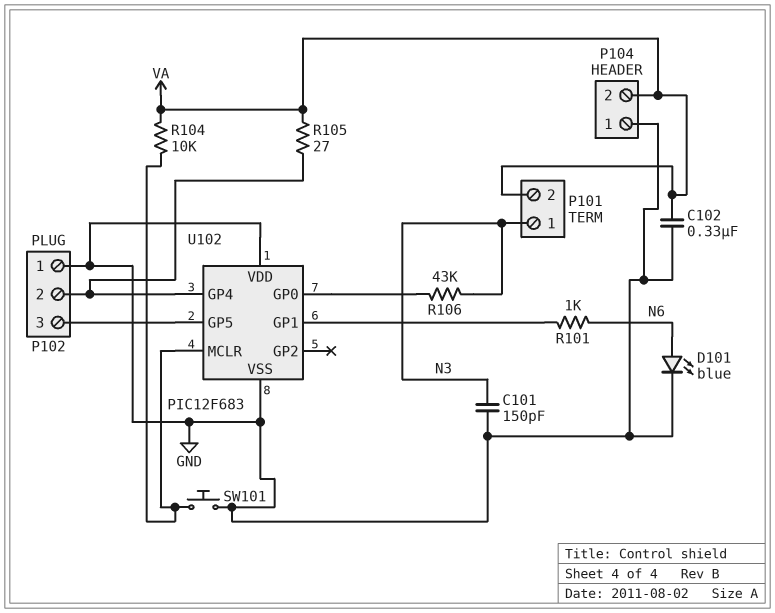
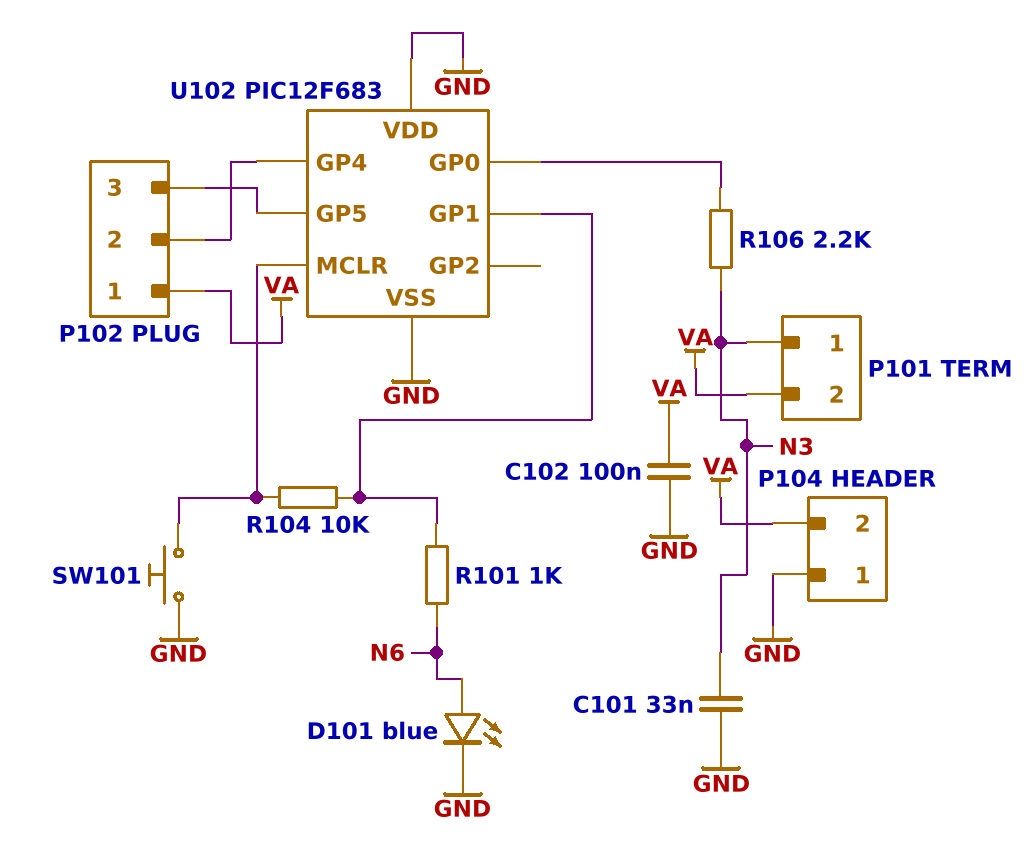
C101: 150pF (GND, N3) -> 33nF (GND, N3)
C102: 330nF (GND, VA) -> 100nF (GND, VA)
P102 pin 1: GND -> VA
R104: 10k (U102/MCLR, VA) -> 10k (U102/GP1, U102/MCLR)
R105: 27 (P102/2, VA) -> none
R106: 43k (N3, U102/GP0) -> 2.2k (N3, U102/GP0)

